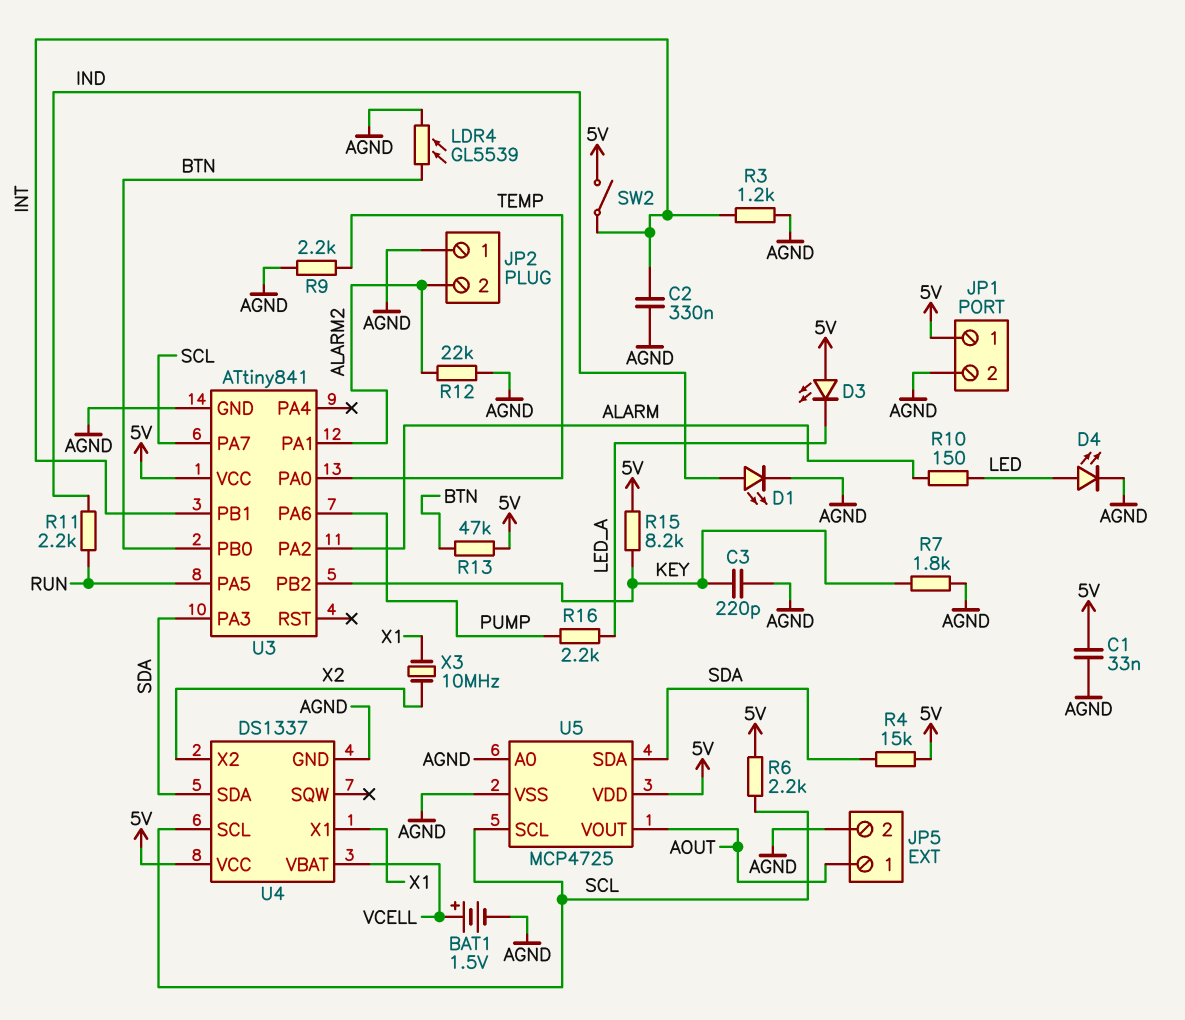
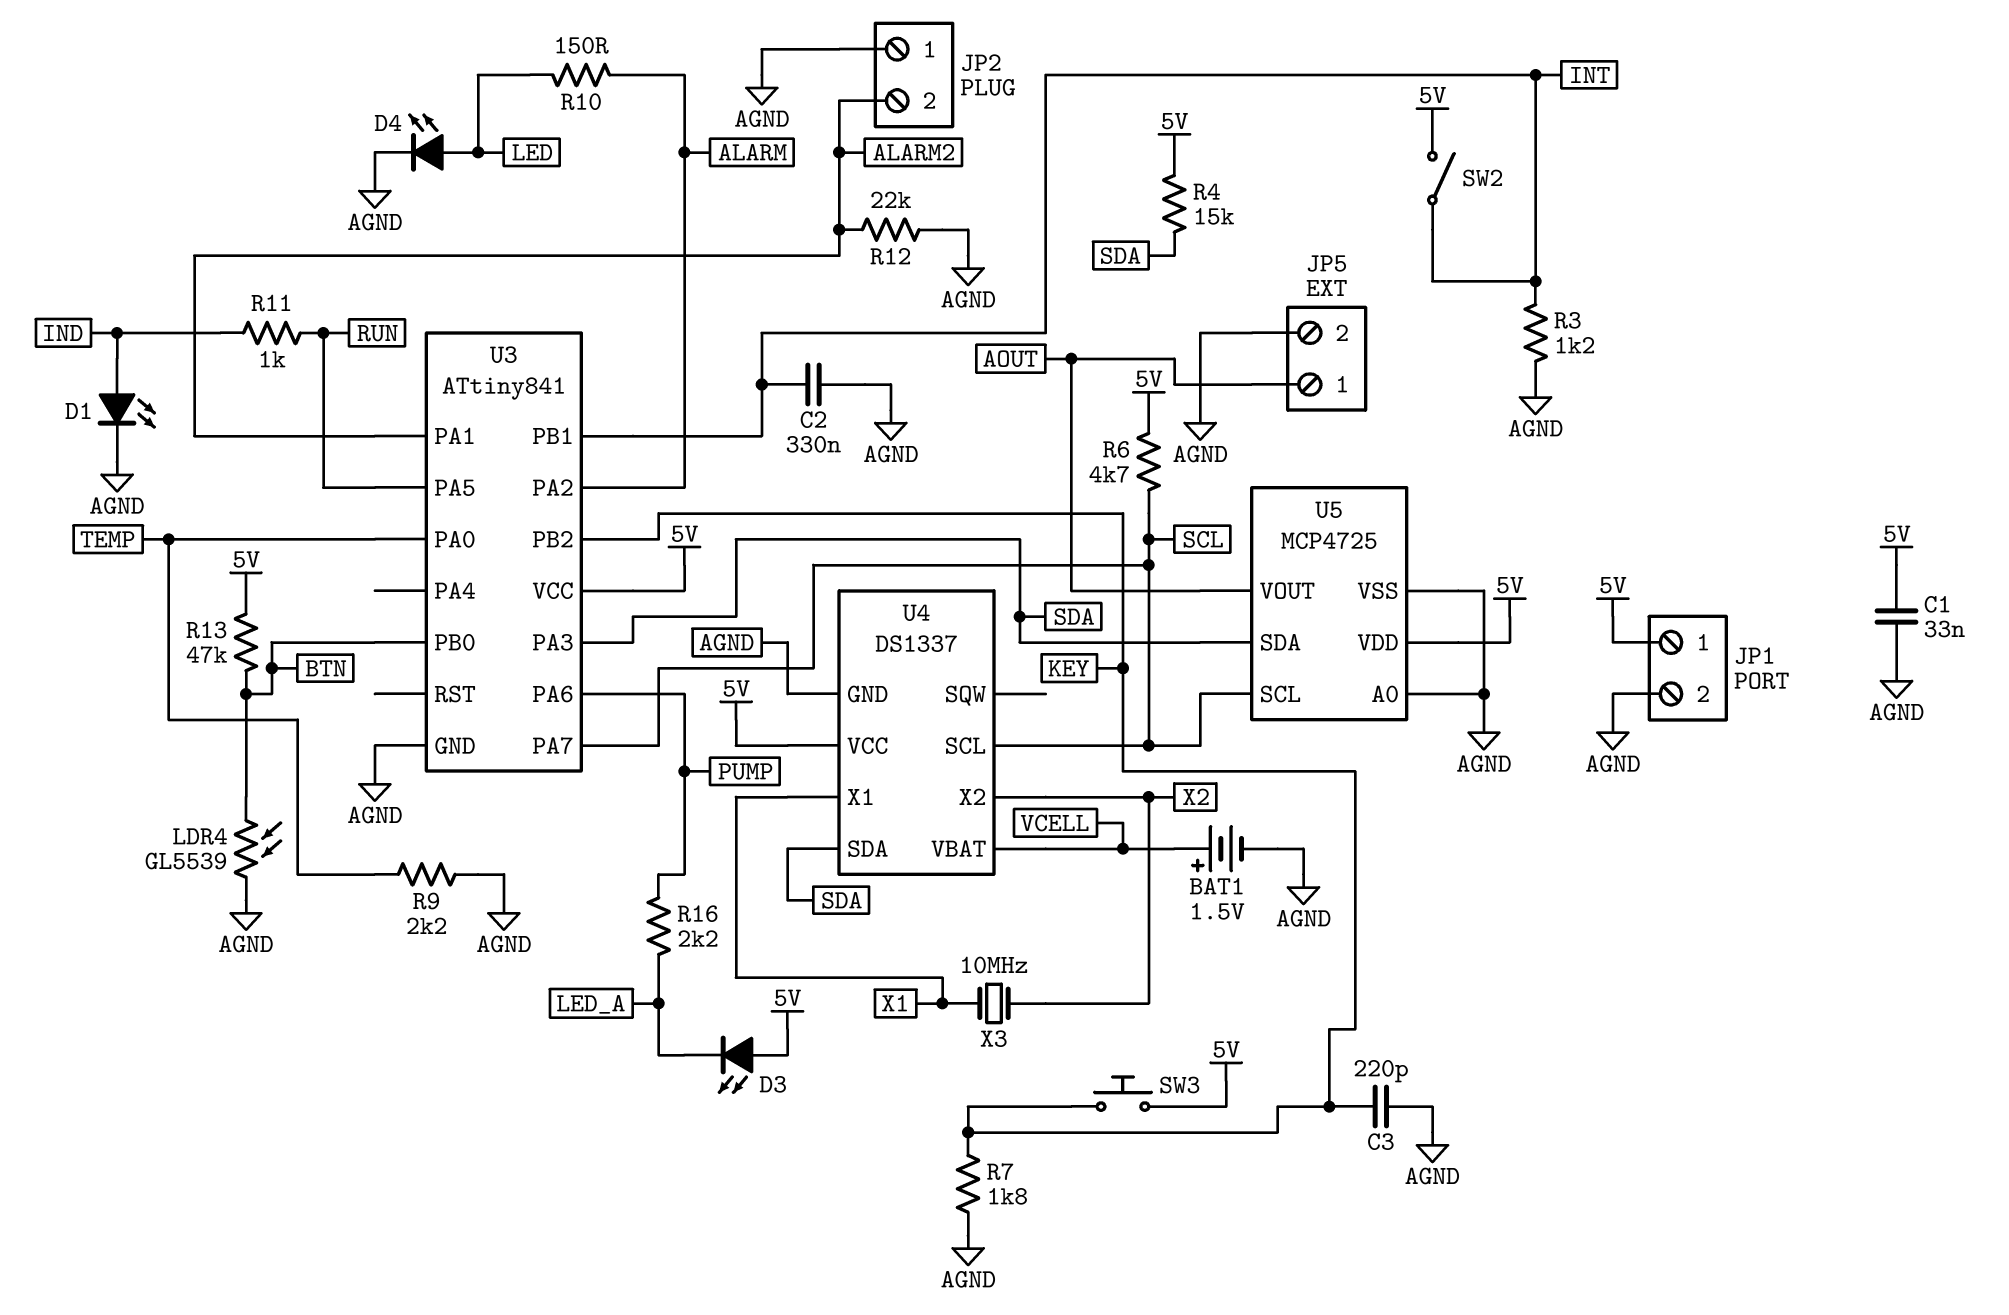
R6: 2.2k (5V, SCL) -> 4.7k (5V, SCL)
R11: 2.2k (IND, RUN) -> 1k (IND, RUN)
R15: 8.2k (5V, KEY) -> none
SW3: none -> button (5V, KEY)

